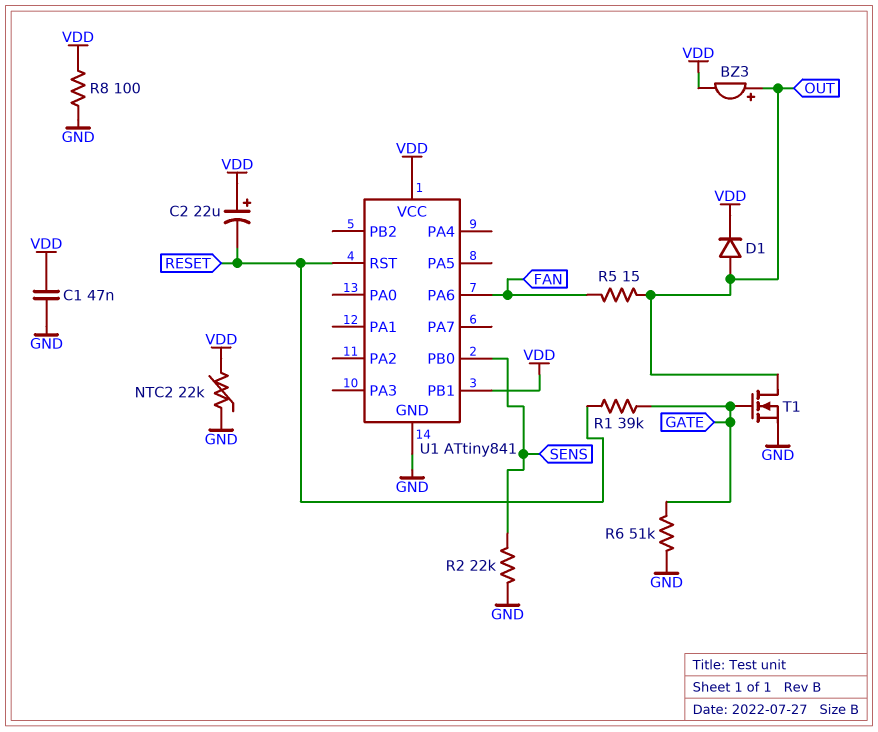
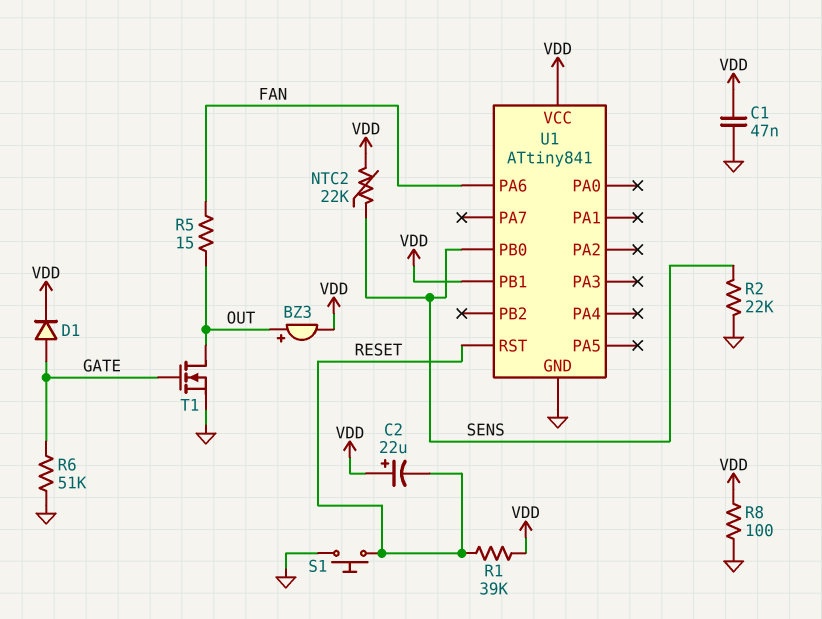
D1: diode (A OUT, K VDD) -> diode (A GATE, K VDD)
NTC2: 22k (GND, VDD) -> 22k (SENS, VDD)
R1: 39k (GATE, RESET) -> 39k (RESET, VDD)
S1: none -> button (GND, RESET)

